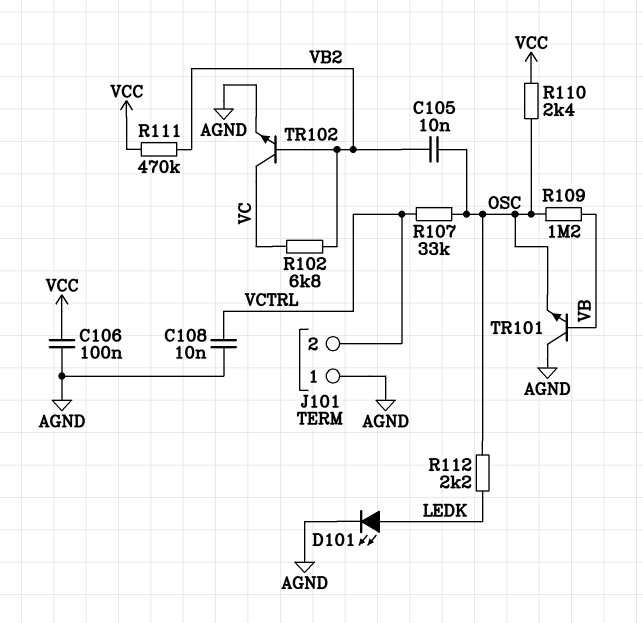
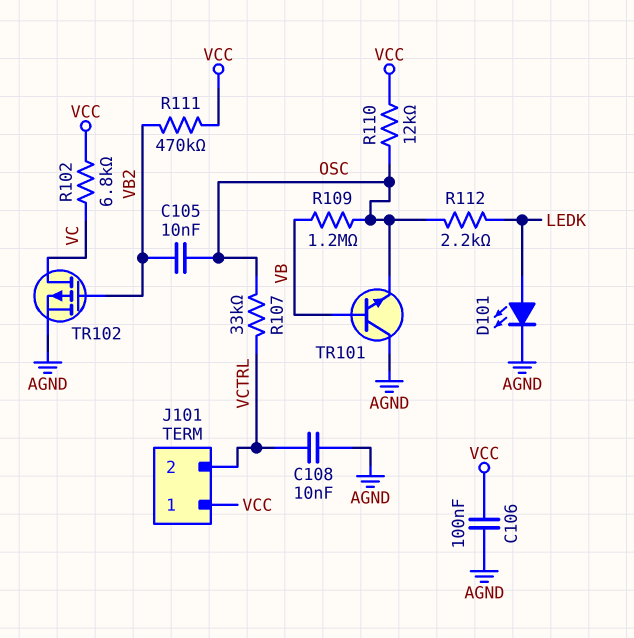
J101 pin 1: AGND -> VCC
R102: 6.8k (VB2, VC) -> 6.8k (VC, VCC)
R110: 2.4k (OSC, VCC) -> 12k (OSC, VCC)
TR102: NPN (B VB2, C VC, E AGND) -> PMOS (G VB2, D VC, S AGND)

